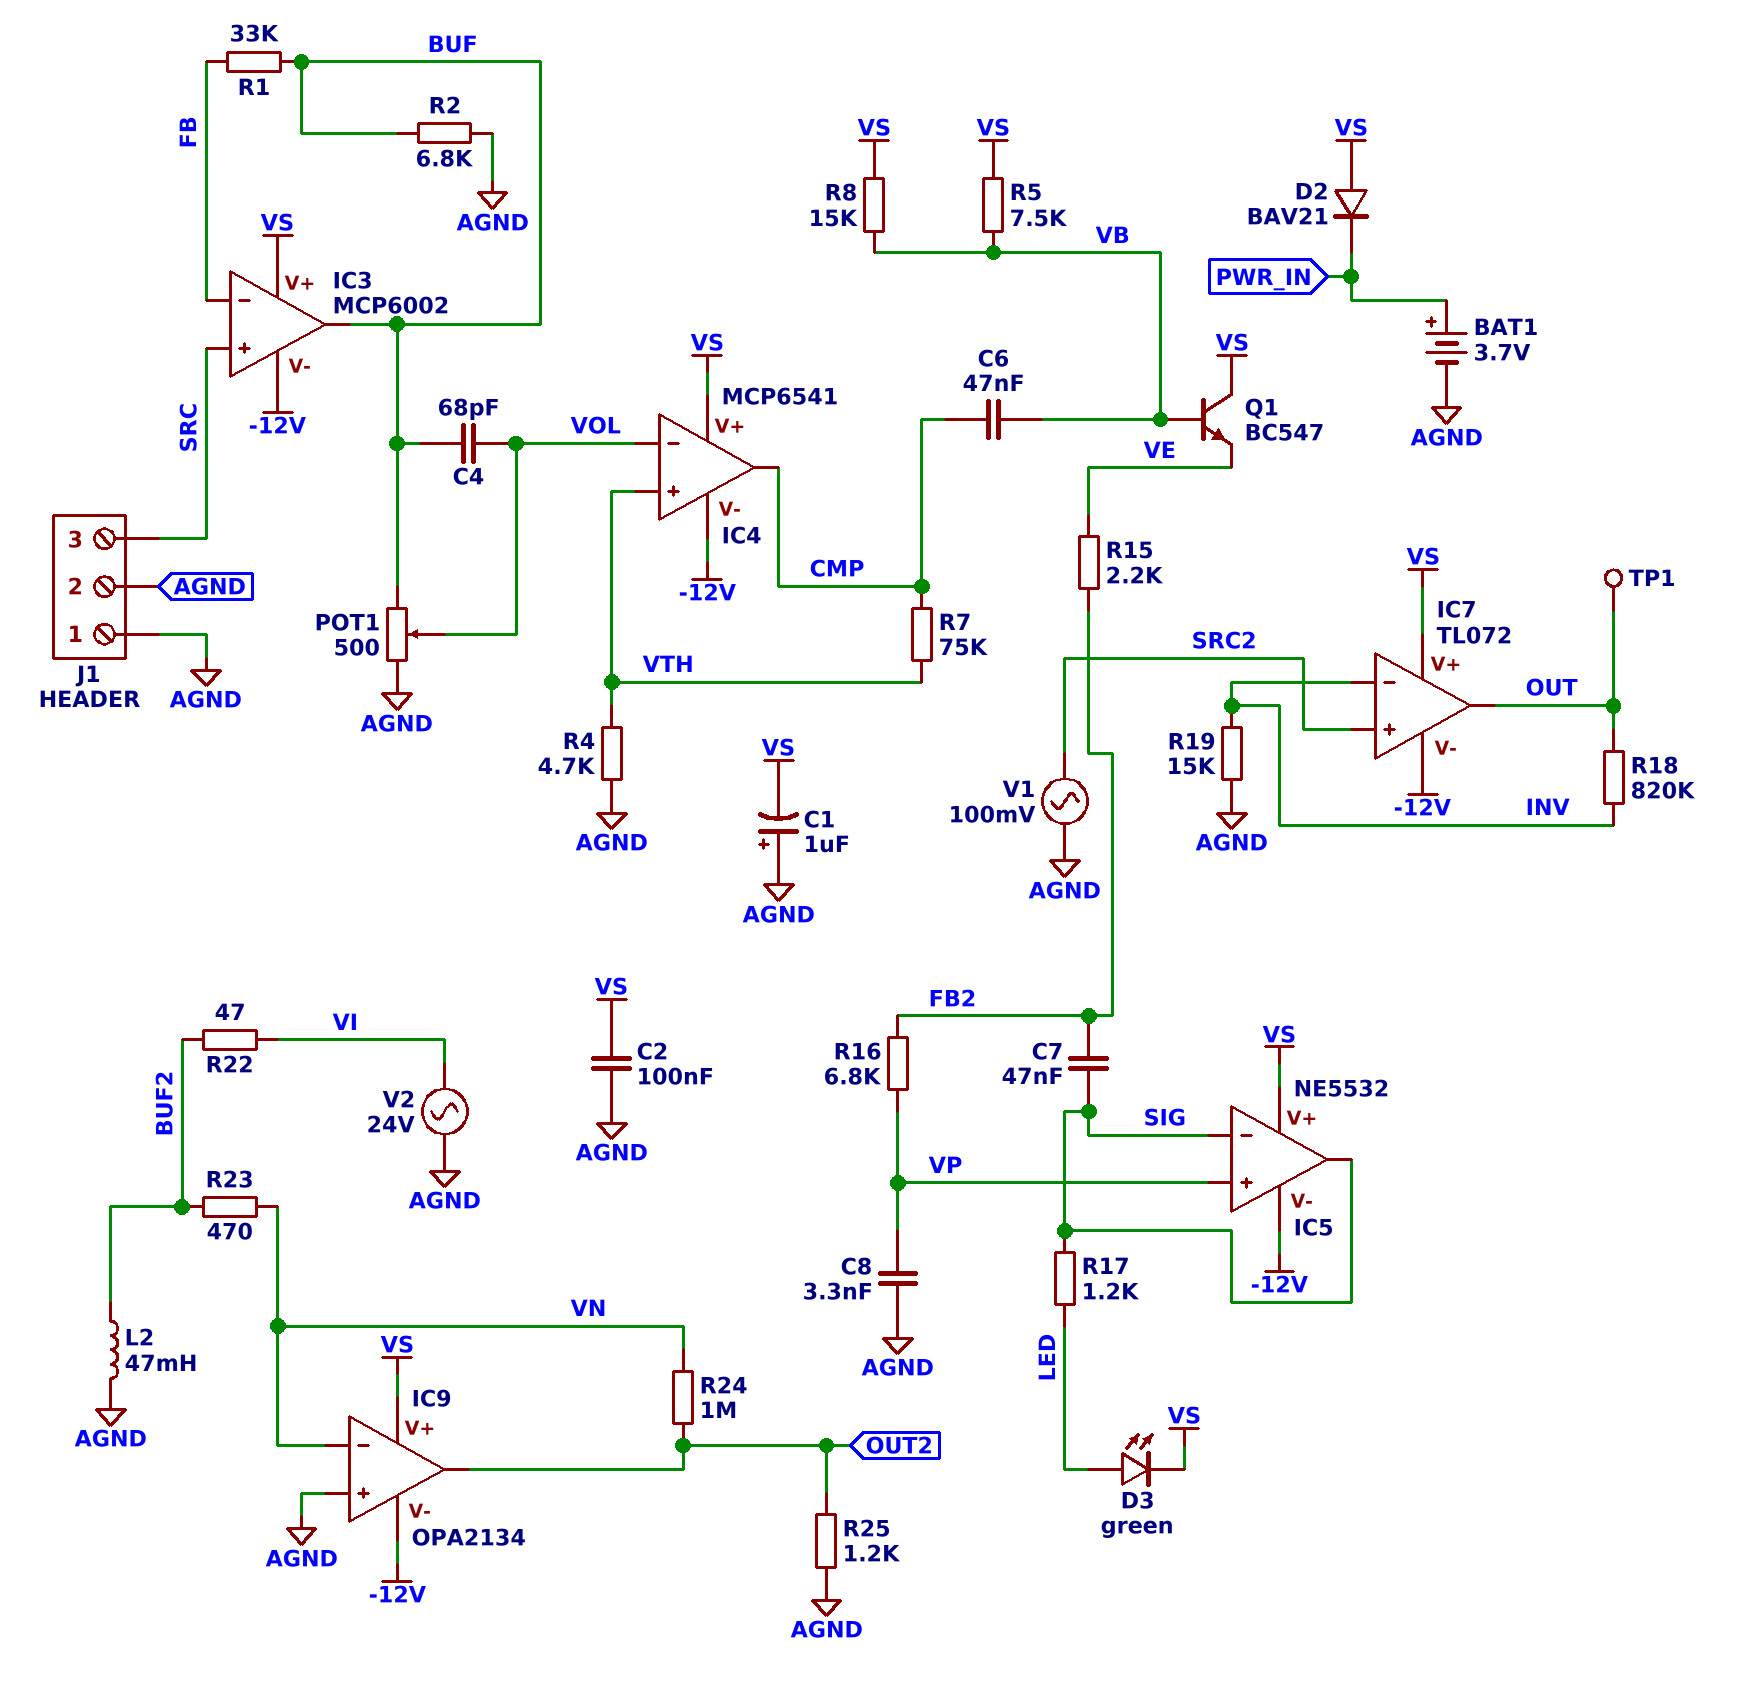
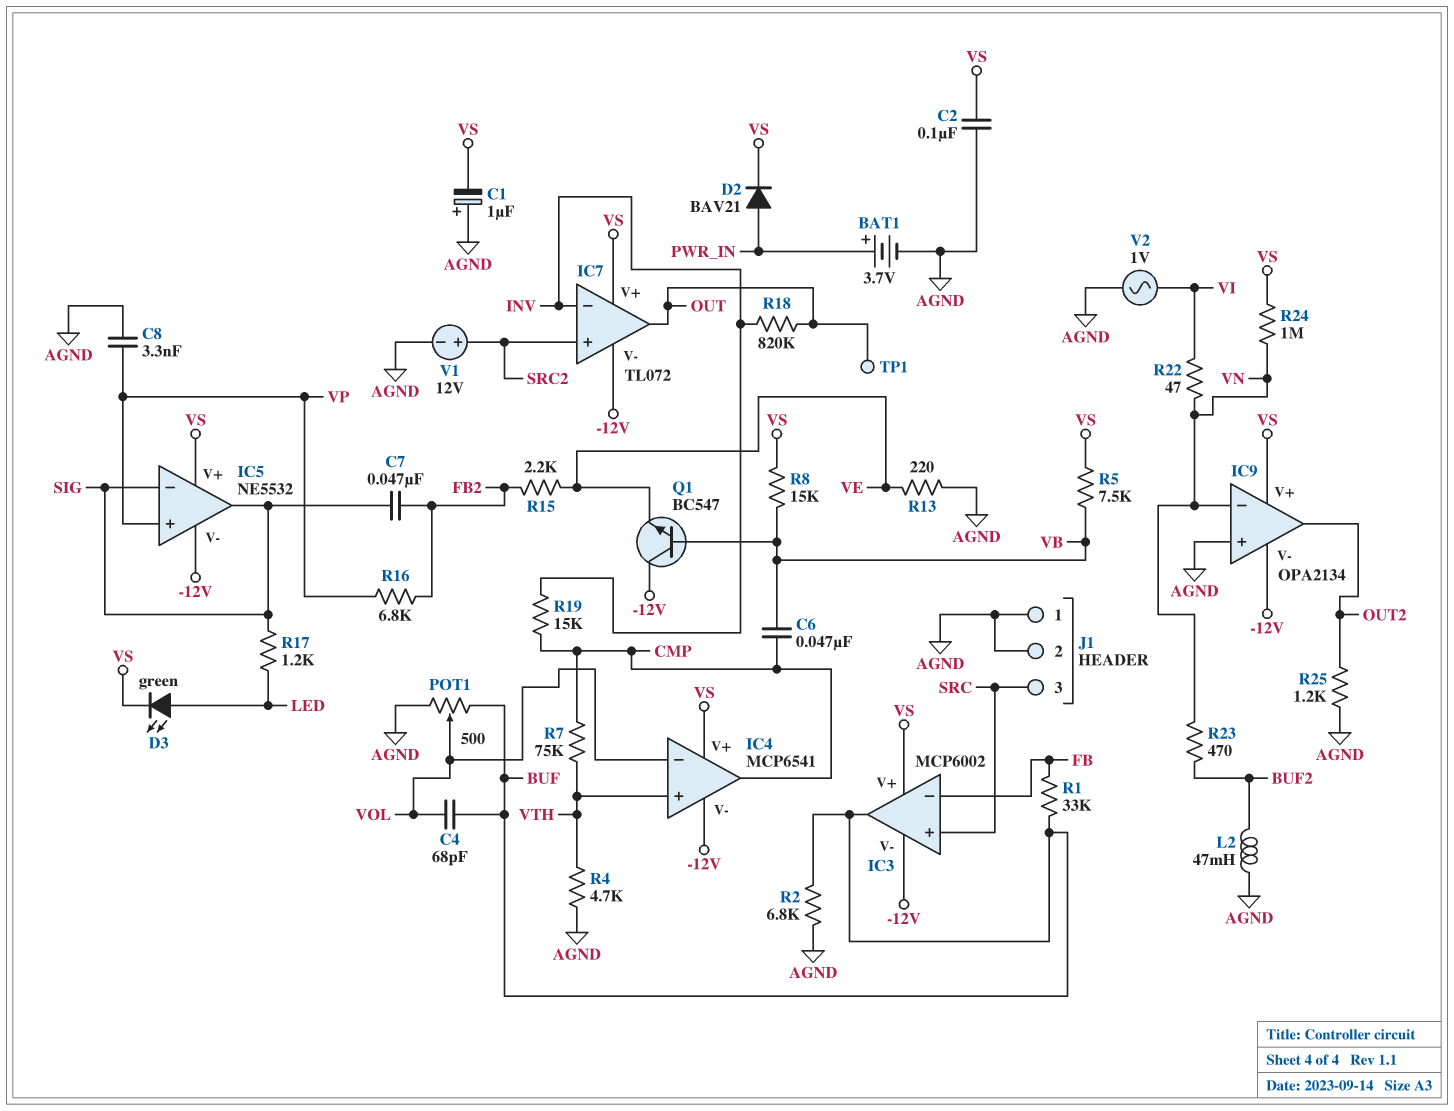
D2: diode BAV21 (A VS, K PWR_IN) -> diode BAV21 (A PWR_IN, K VS)
Q1: NPN BC547 (B VB, C VS, E VE) -> NPN BC547 (B VB, C -12V, E VE)
R13: none -> 220 (AGND, VE)
R19: 15k (AGND, INV) -> 15k (CMP, INV)
R22: 47 (BUF2, VI) -> 47 (VI, VN)
R24: 1M (OUT2, VN) -> 1M (VN, VS)
V1: AC 100mV (AGND, SRC2) -> 12V (plus SRC2, minus AGND)
V2: AC 24V (AGND, VI) -> AC 1V (AGND, VI)

